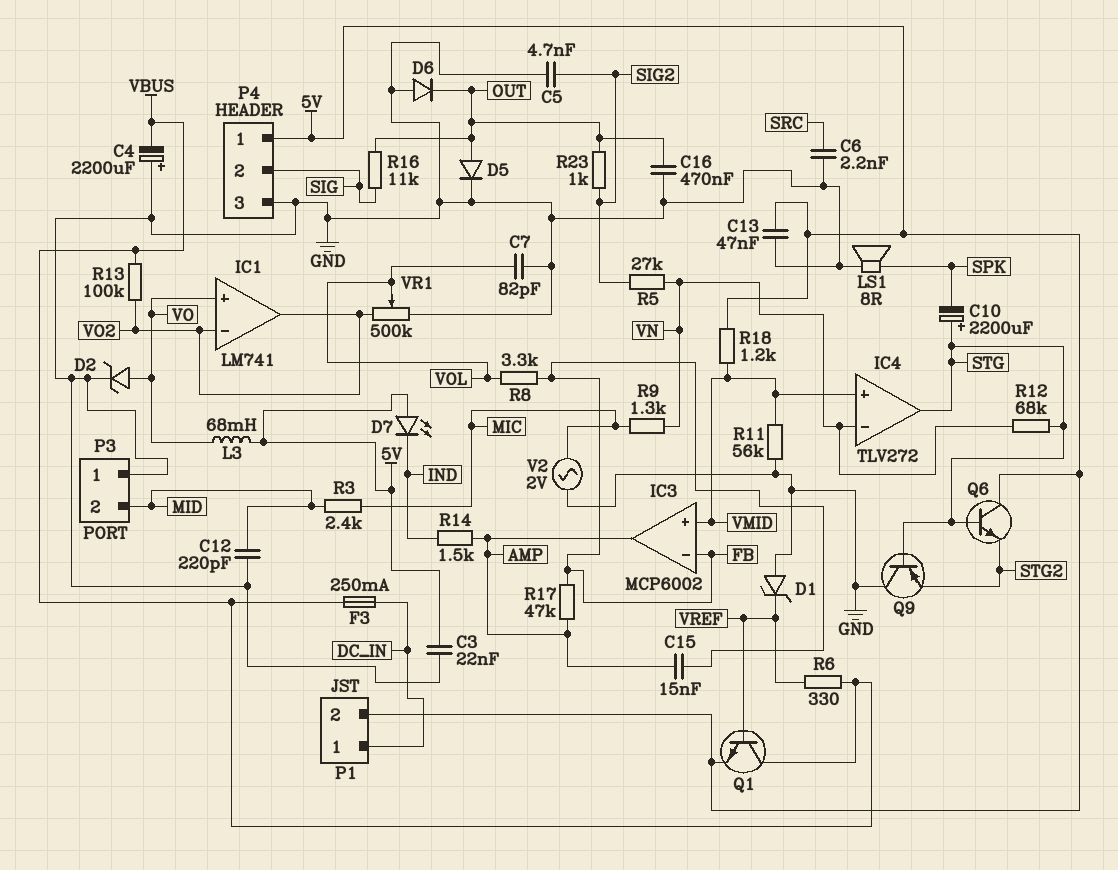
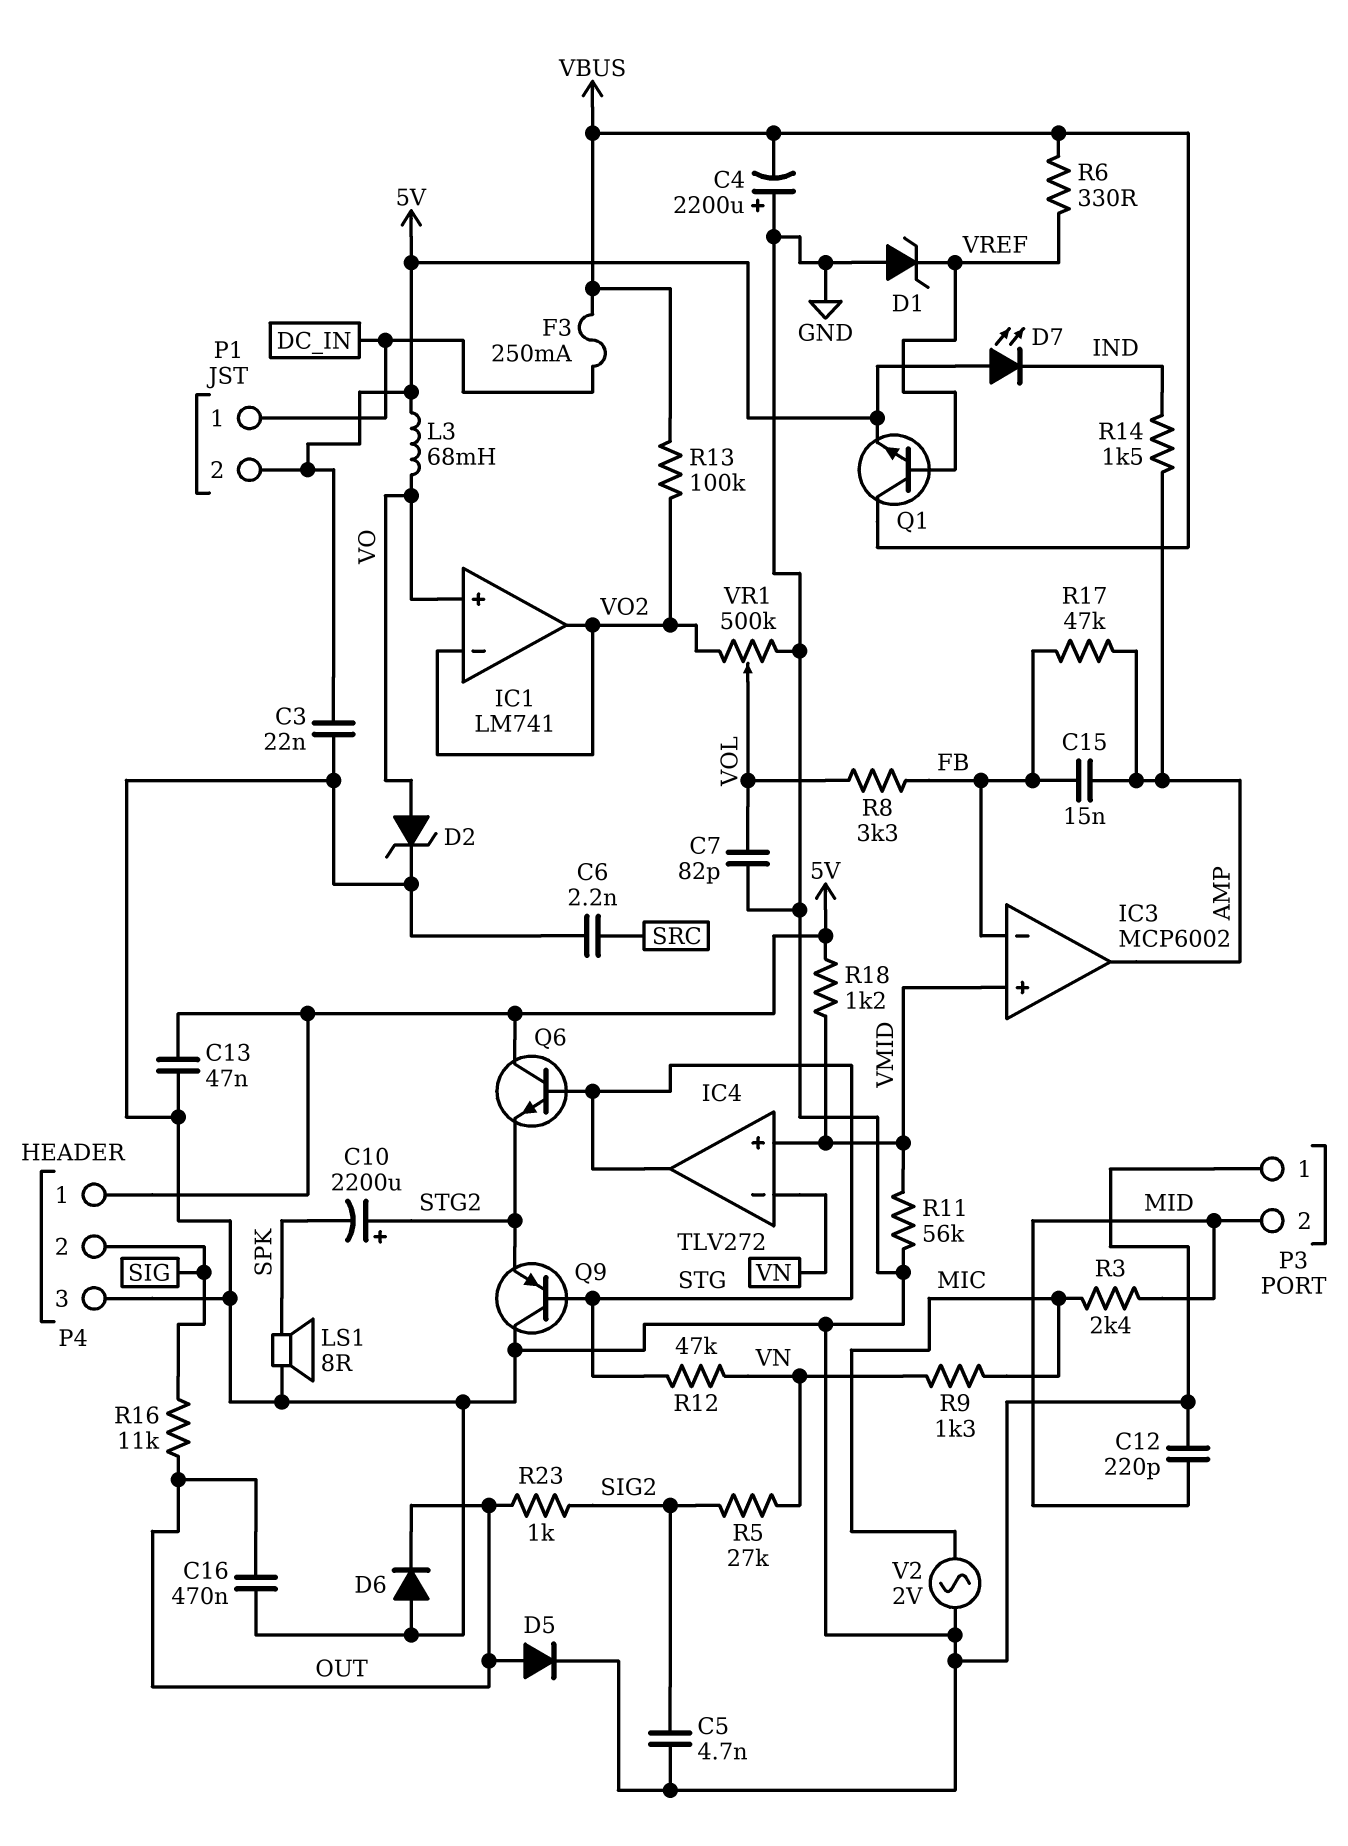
C10: 2200uF (plus STG, minus SPK) -> 2200uF (plus STG2, minus SPK)
R12: 68k (STG, VN) -> 47k (STG, VN)

